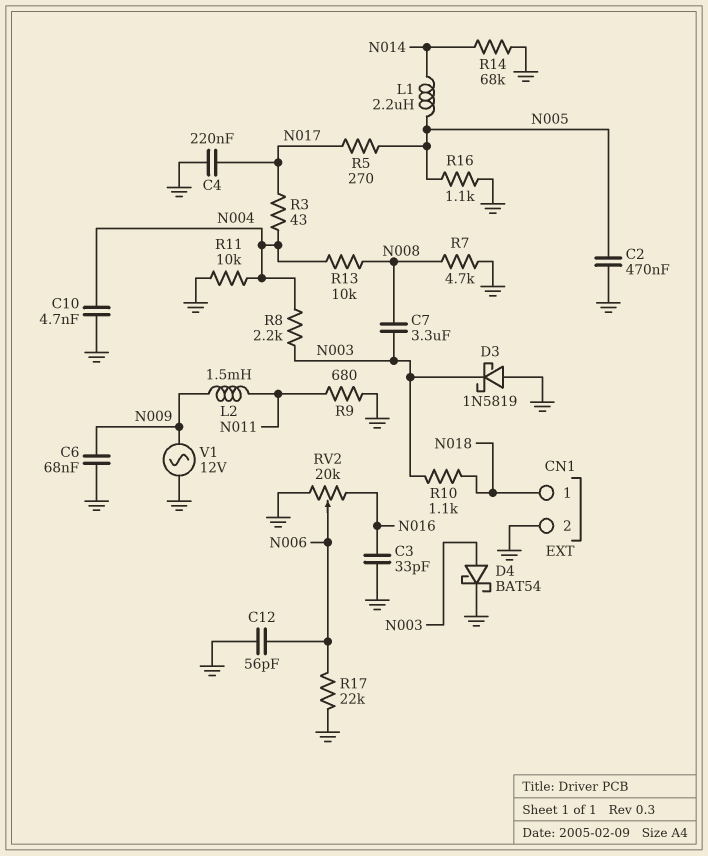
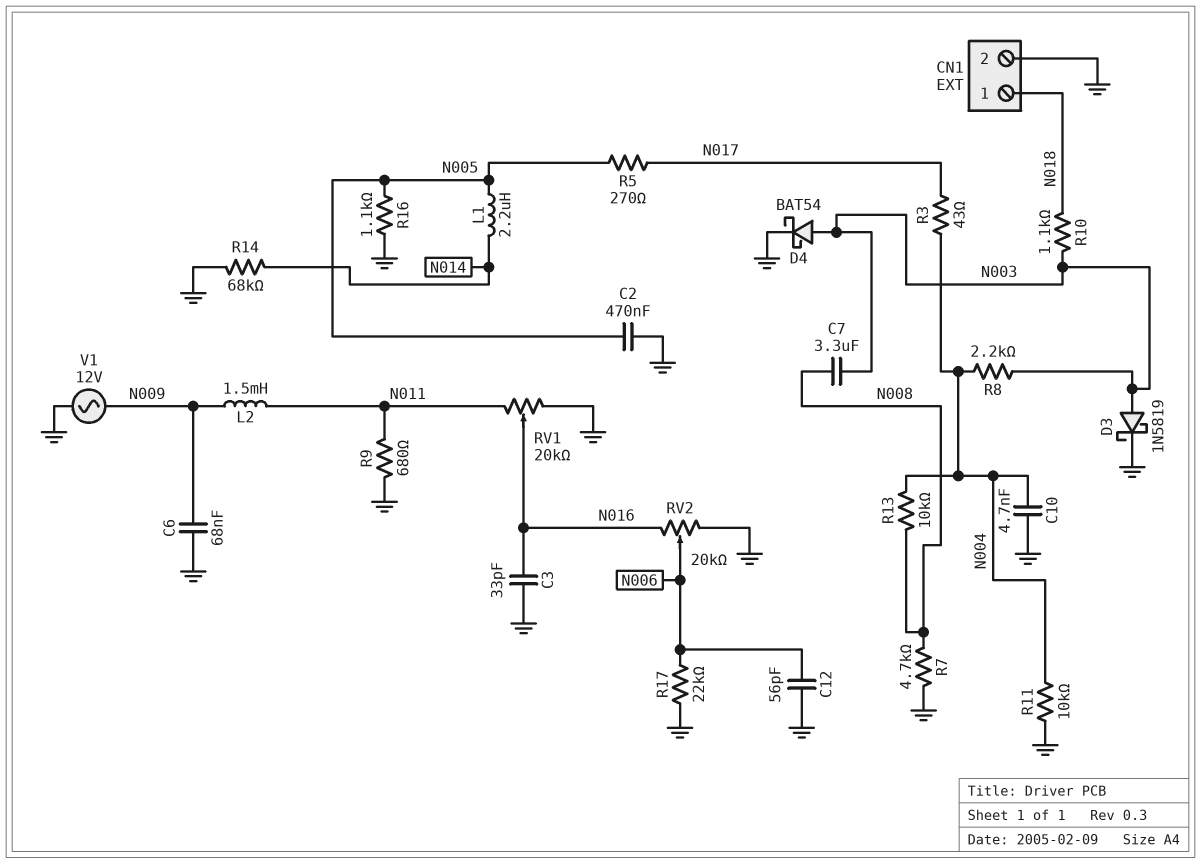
C4: 220nF (GND, N017) -> none
D3: schottky 1N5819 (A GND, K N003) -> schottky 1N5819 (A N003, K GND)
RV1: none -> 20k (GND, N011, wiper N016)

